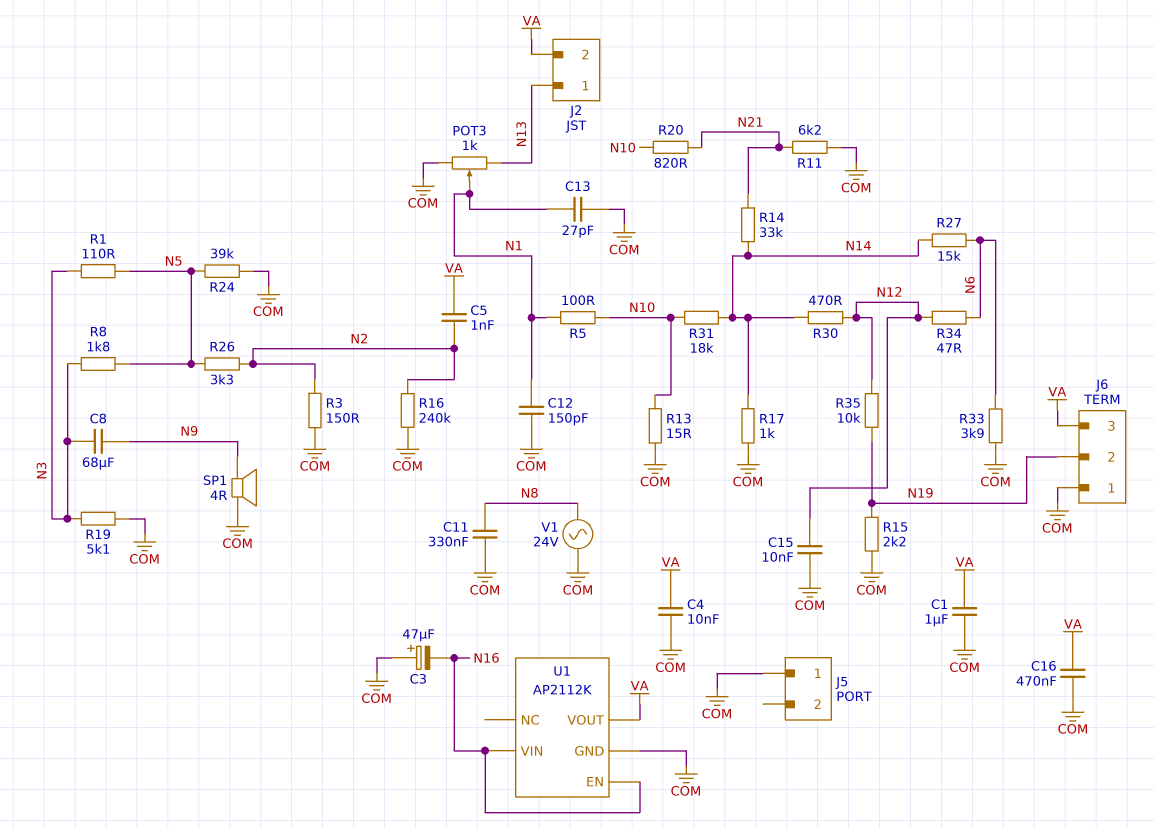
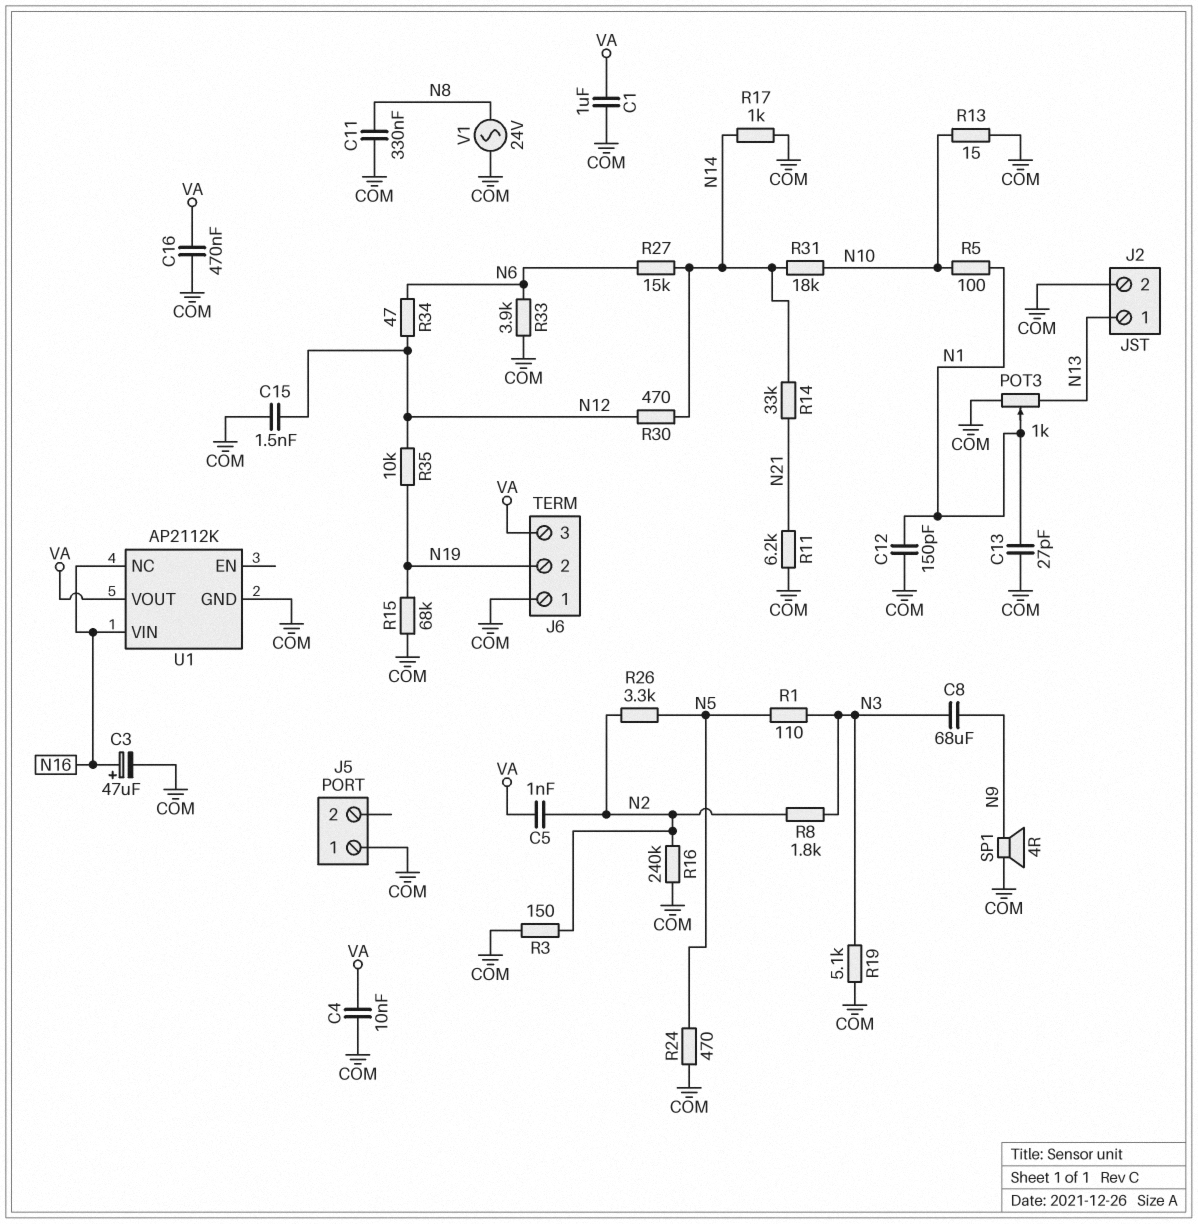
C3: 47uF (plus COM, minus N16) -> 47uF (plus N16, minus COM)
C15: 10nF (COM, N12) -> 1.5nF (COM, N12)
J2 pin 2: VA -> COM
R8: 1.8k (N3, N5) -> 1.8k (N2, N3)
R15: 2.2k (COM, N19) -> 68k (COM, N19)
R20: 820 (N10, N21) -> none
R24: 39k (COM, N5) -> 470 (COM, N5)
U1 pin EN: N16 -> none
U1 pin NC: none -> N16

